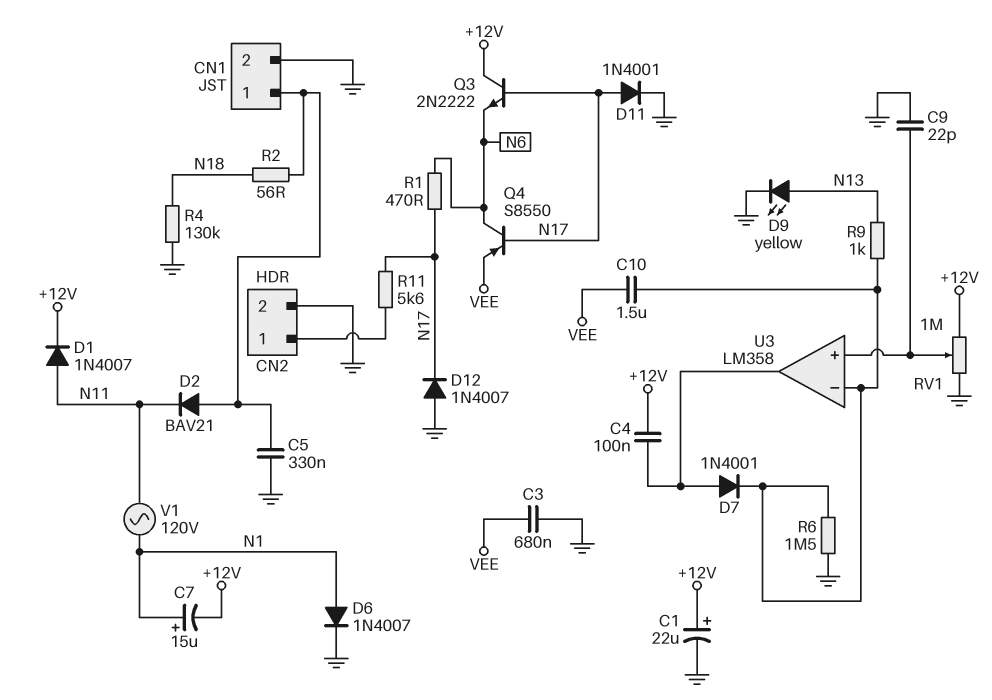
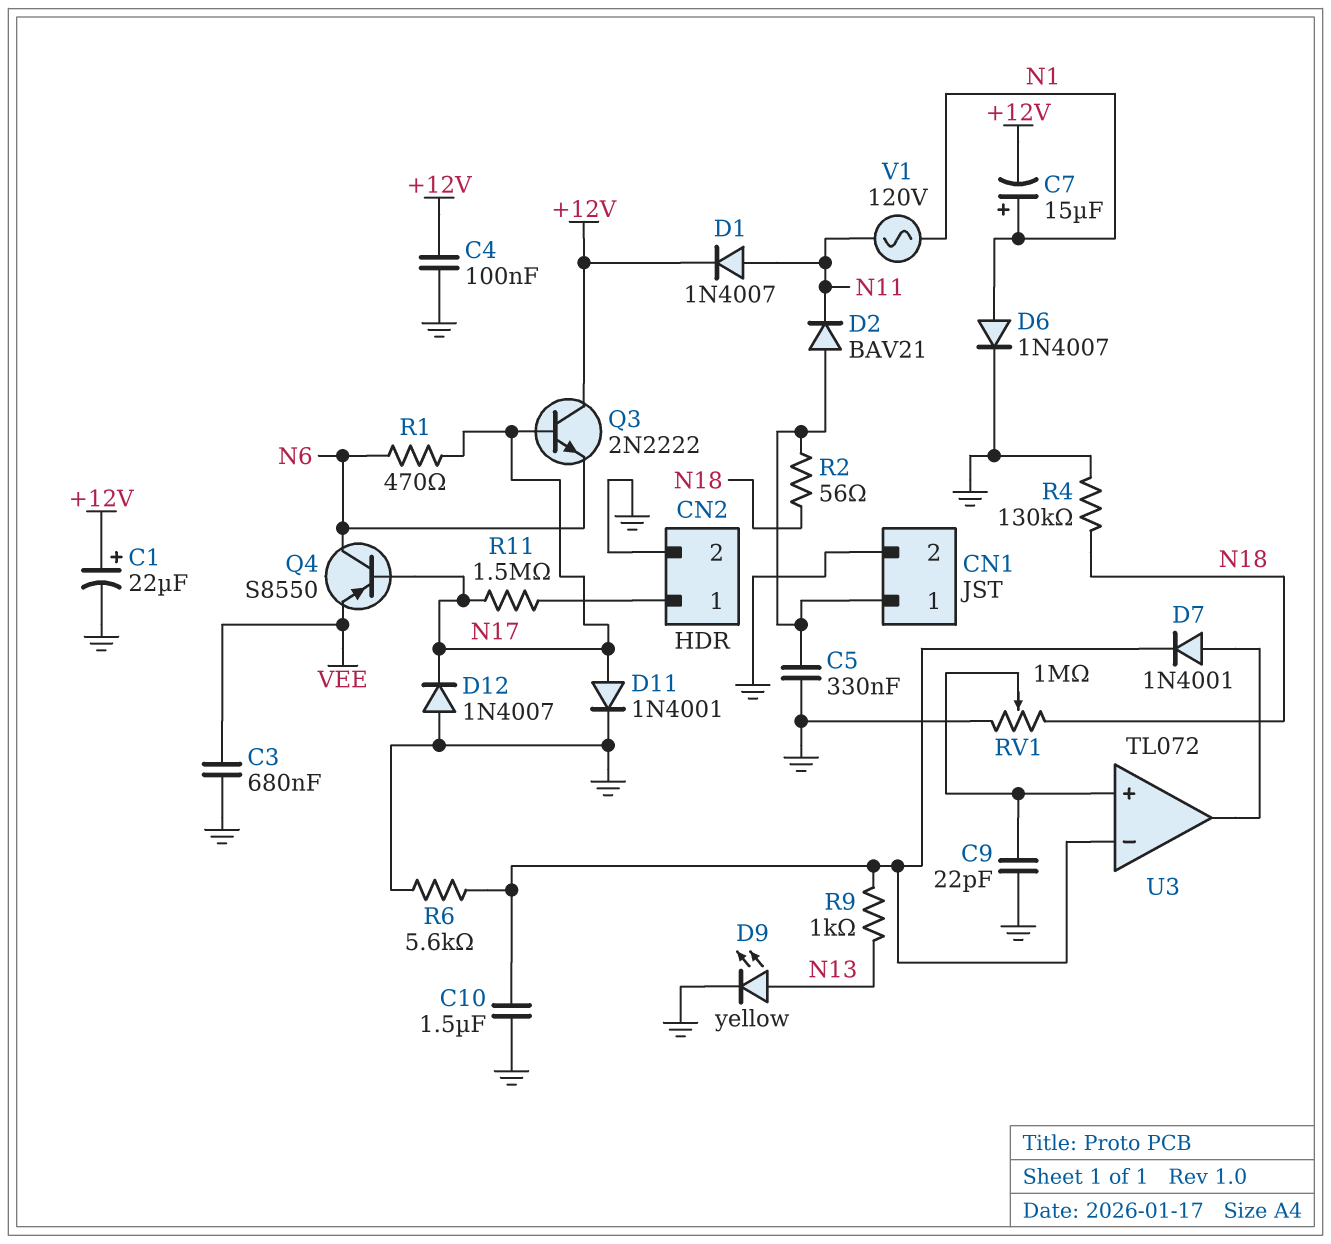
C4: 100nF (+12V, U3/out) -> 100nF (+12V, GND)
C10: 1.5uF (U3/in-, VEE) -> 1.5uF (GND, U3/in-)
R6: 1.5M (GND, U3/in-) -> 5.6k (GND, U3/in-)
R11: 5.6k (CN2/1, N17) -> 1.5M (CN2/1, N17)
RV1: 1M (+12V, GND, wiper U3/in+) -> 1M (GND, N18, wiper U3/in+)
U3: LM358 -> TL072

